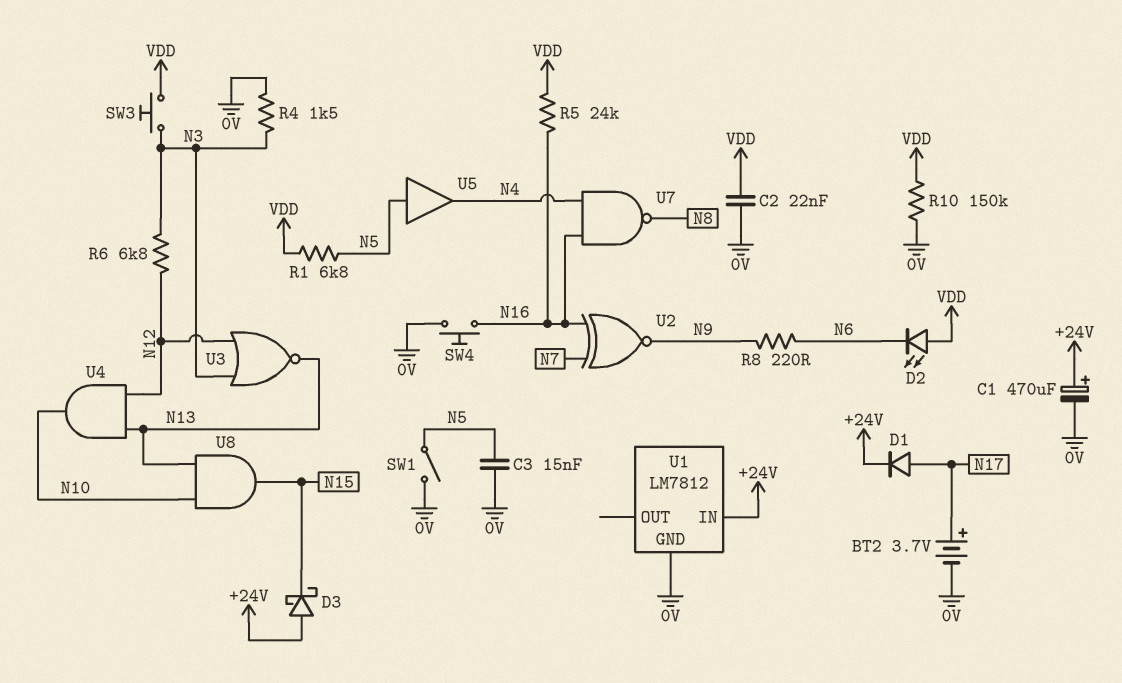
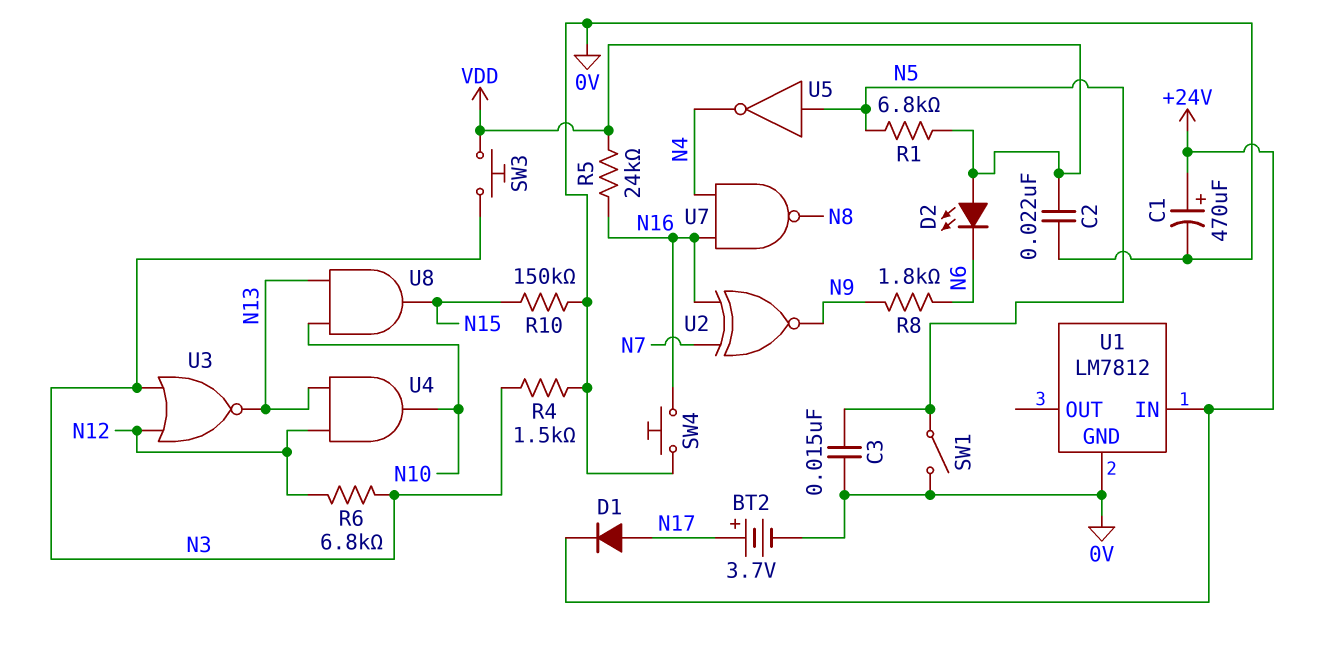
D3: schottky (A +24V, K N15) -> none
R8: 220 (N6, N9) -> 1.8k (N6, N9)
R10: 150k (0V, VDD) -> 150k (0V, N15)
U5: buffer (in N5, out N4) -> NOT (in N5, out N4)

